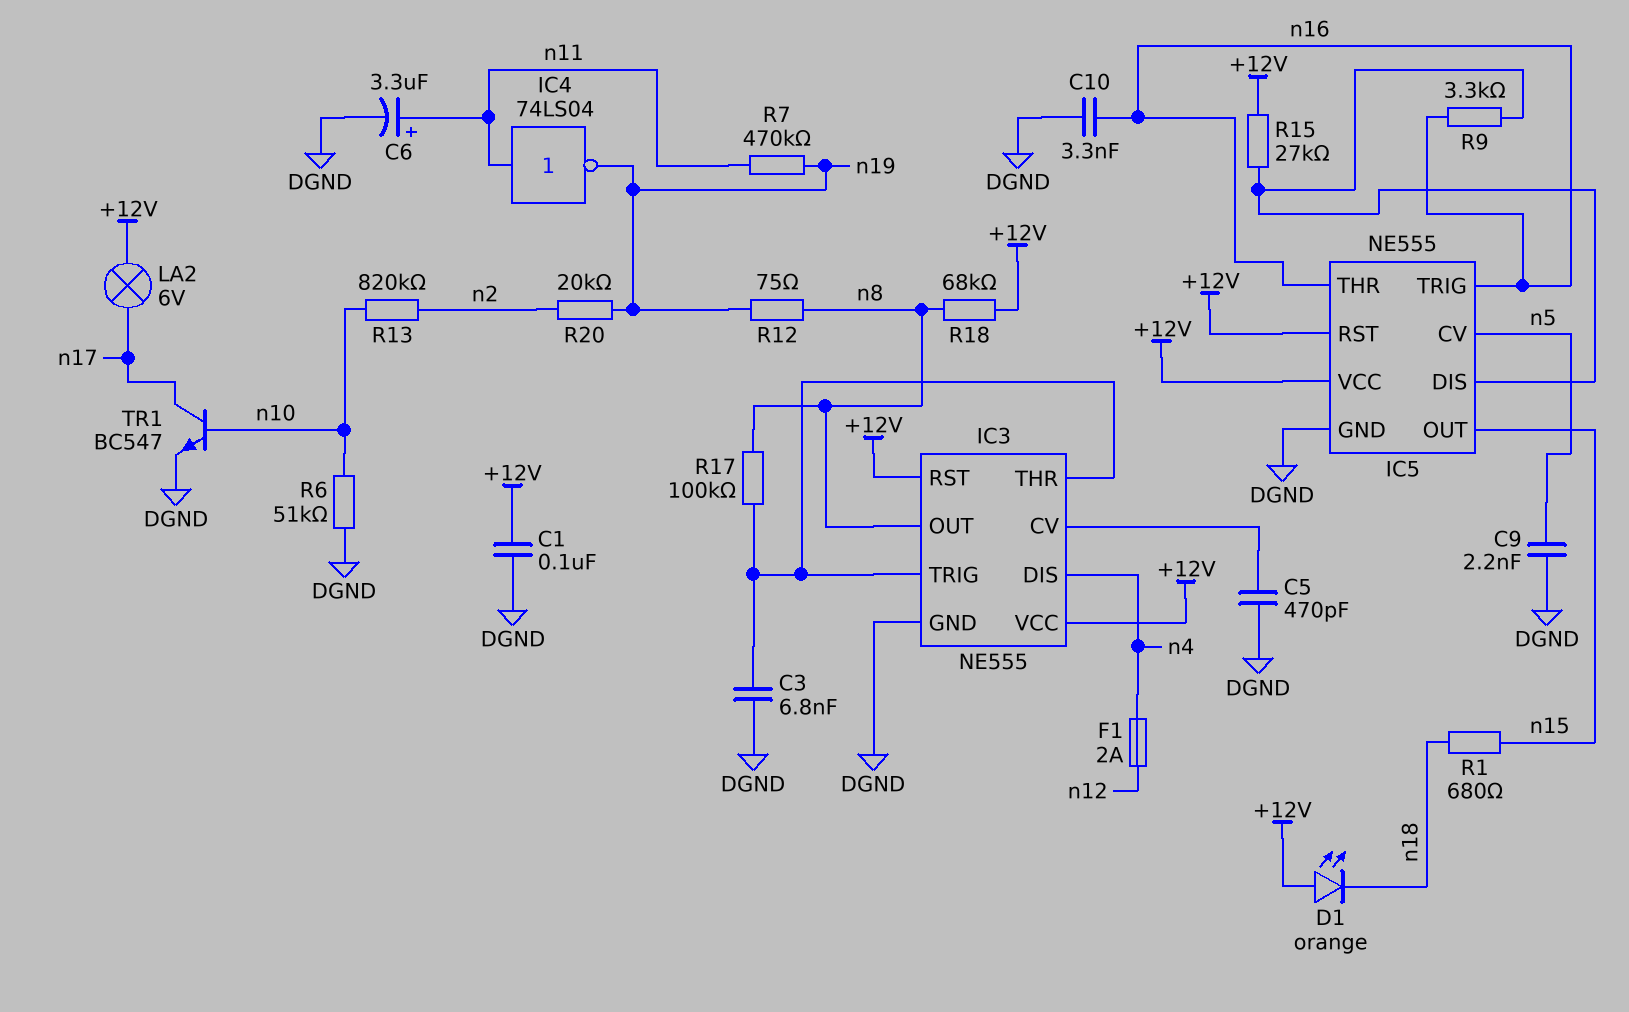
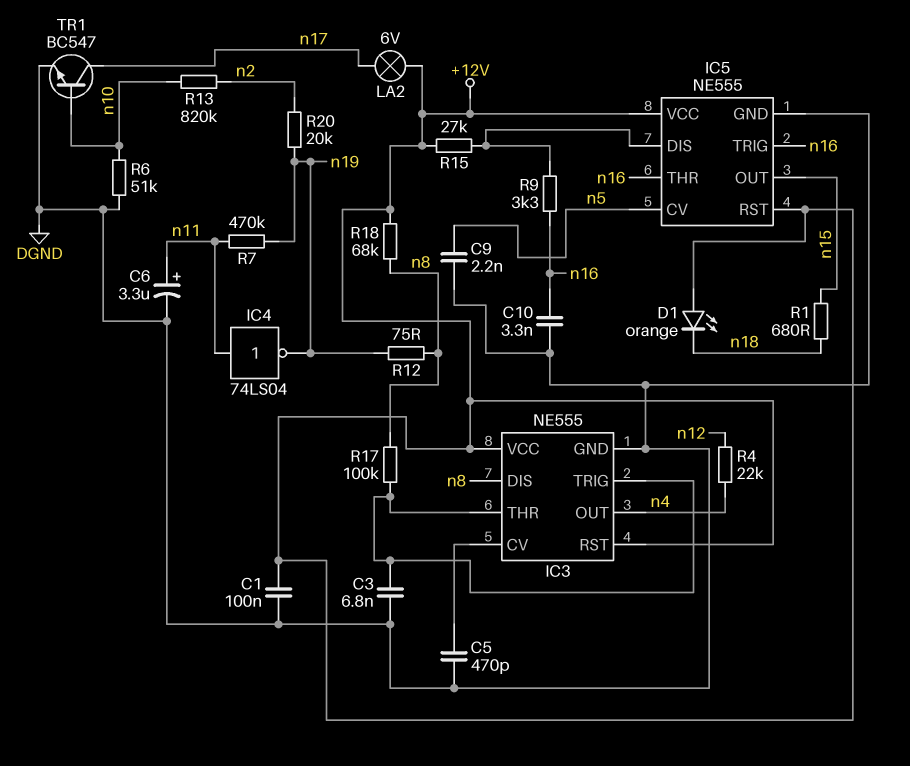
F1: 2A (n4, n12) -> none
IC3 pin DIS: n4 -> n8
IC3 pin OUT: n8 -> n4
R4: none -> 22k (n4, n12)

